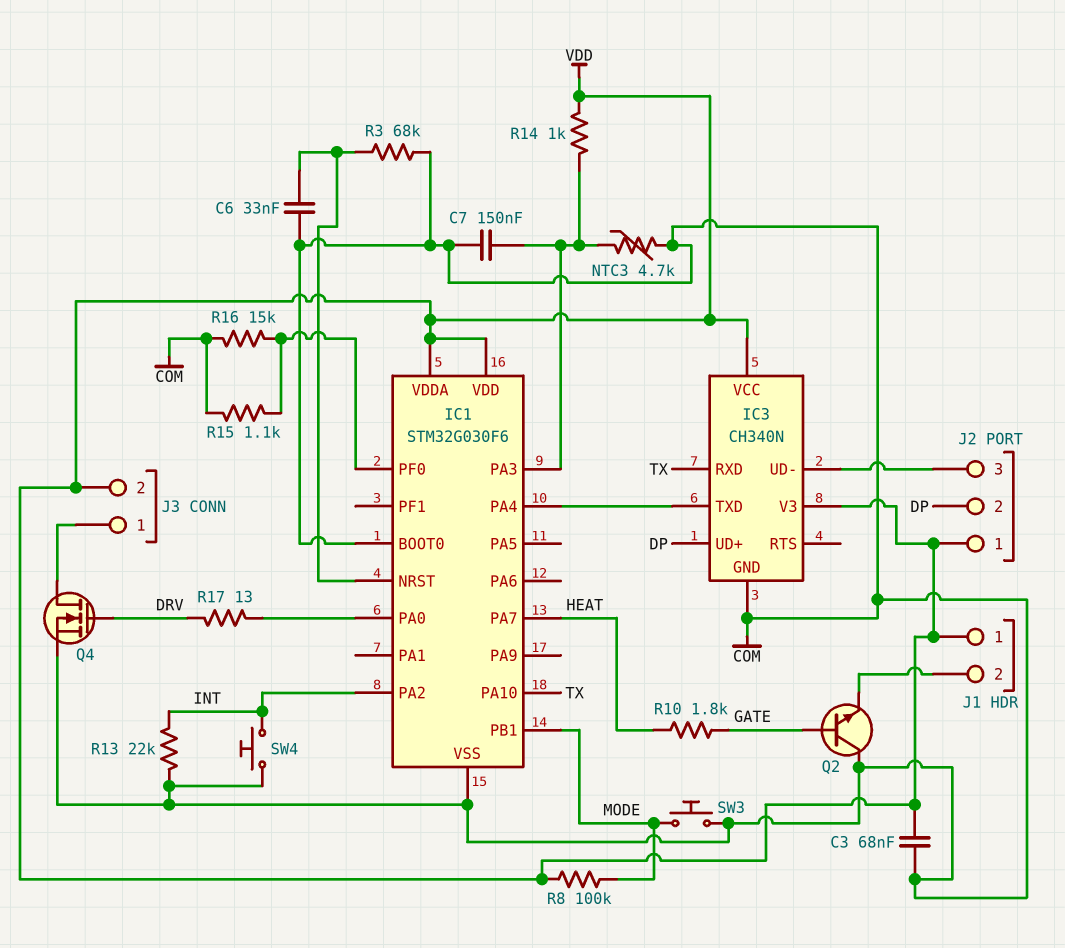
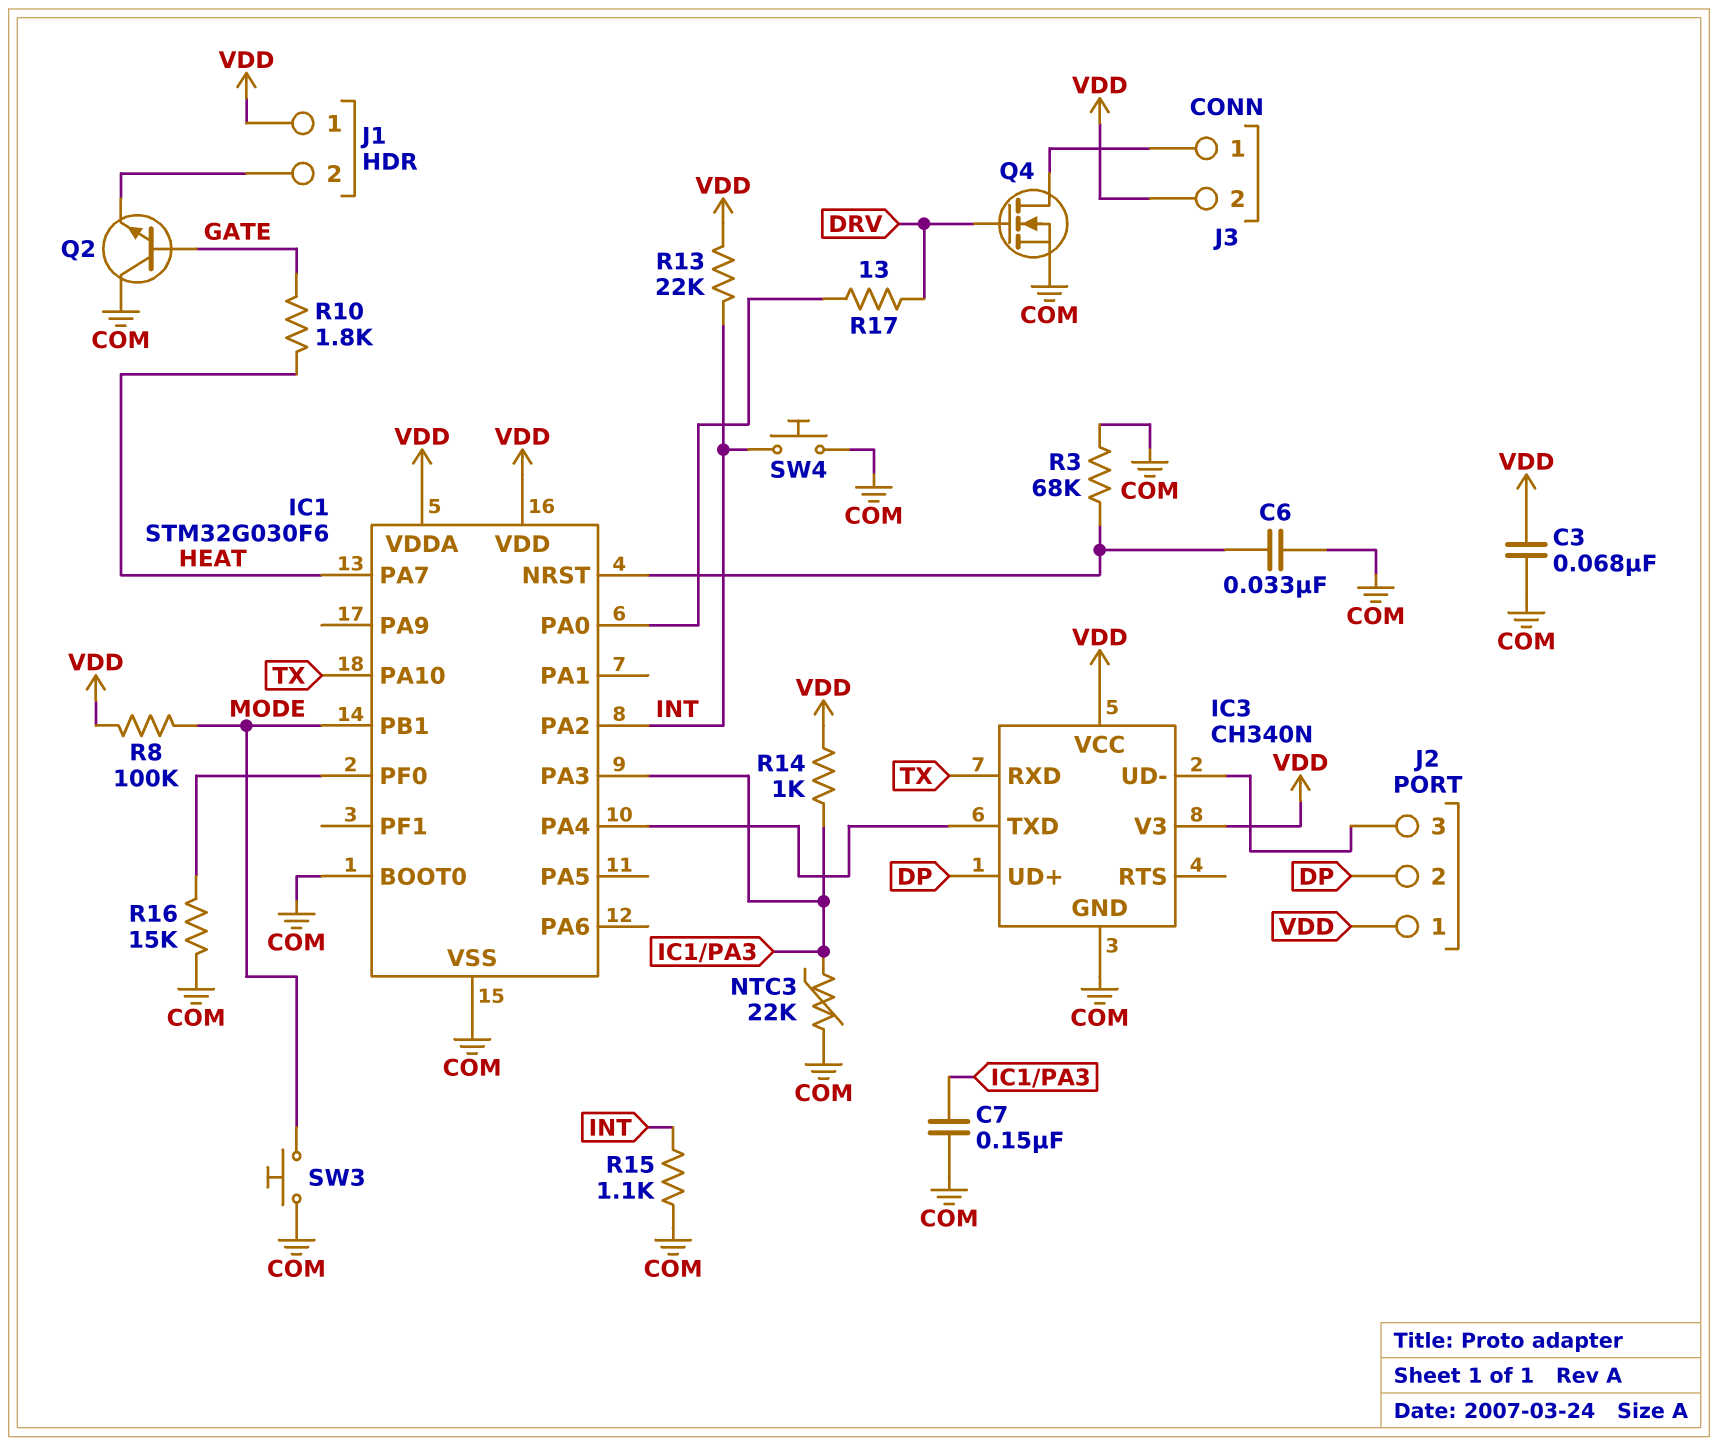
NTC3: 4.7k (COM, IC1/PA3) -> 22k (COM, IC1/PA3)
R13: 22k (COM, INT) -> 22k (INT, VDD)
R15: 1.1k (COM, IC1/PF0) -> 1.1k (COM, INT)

